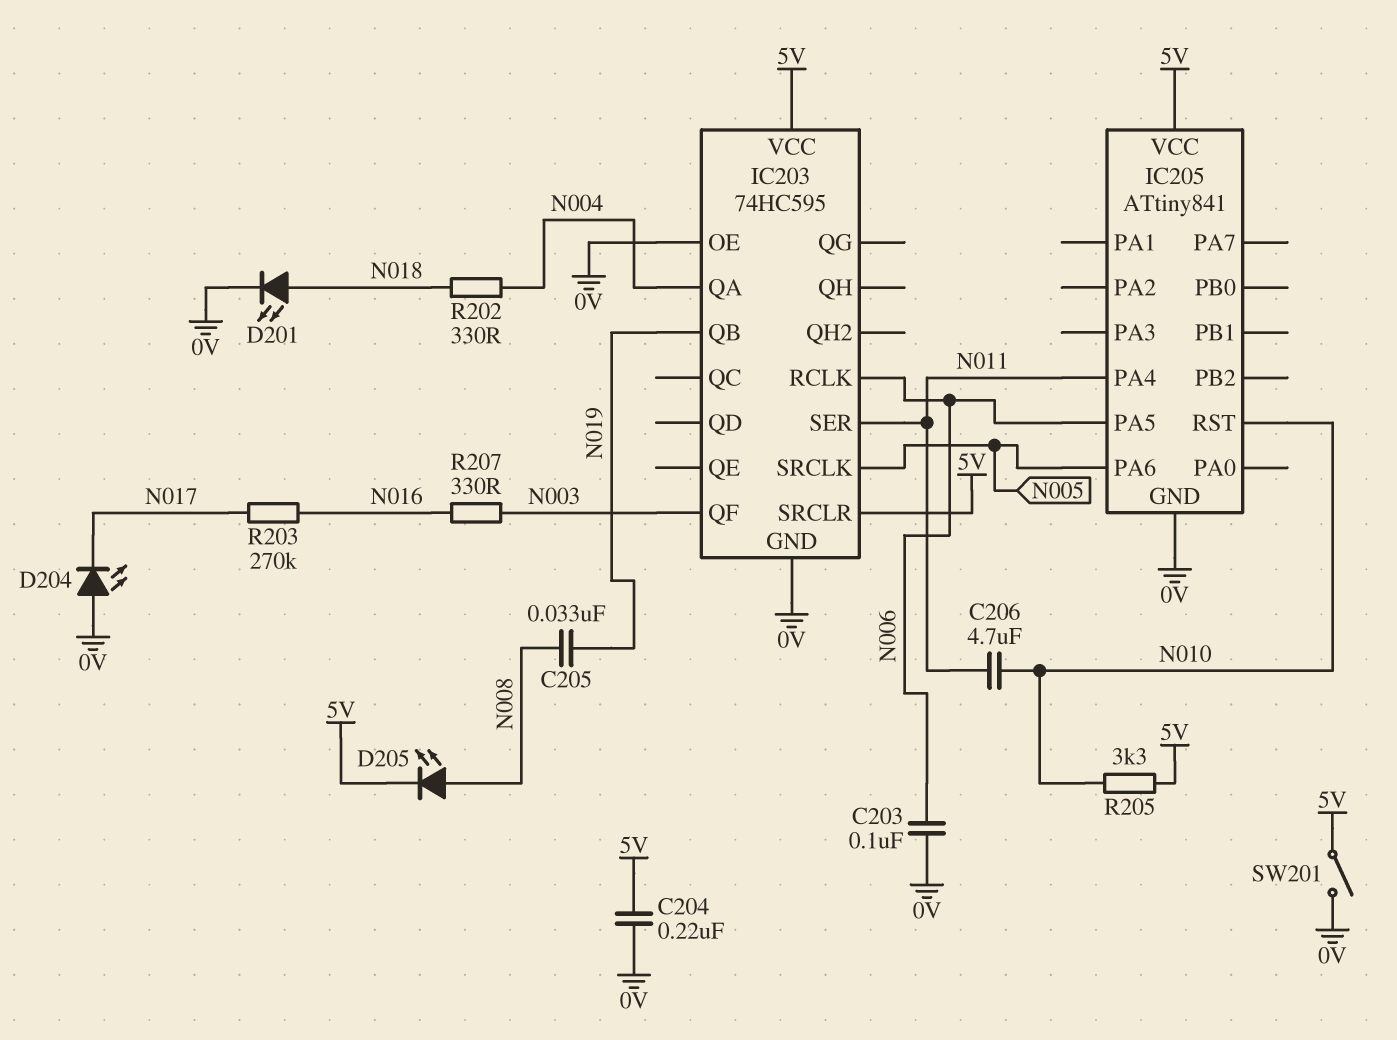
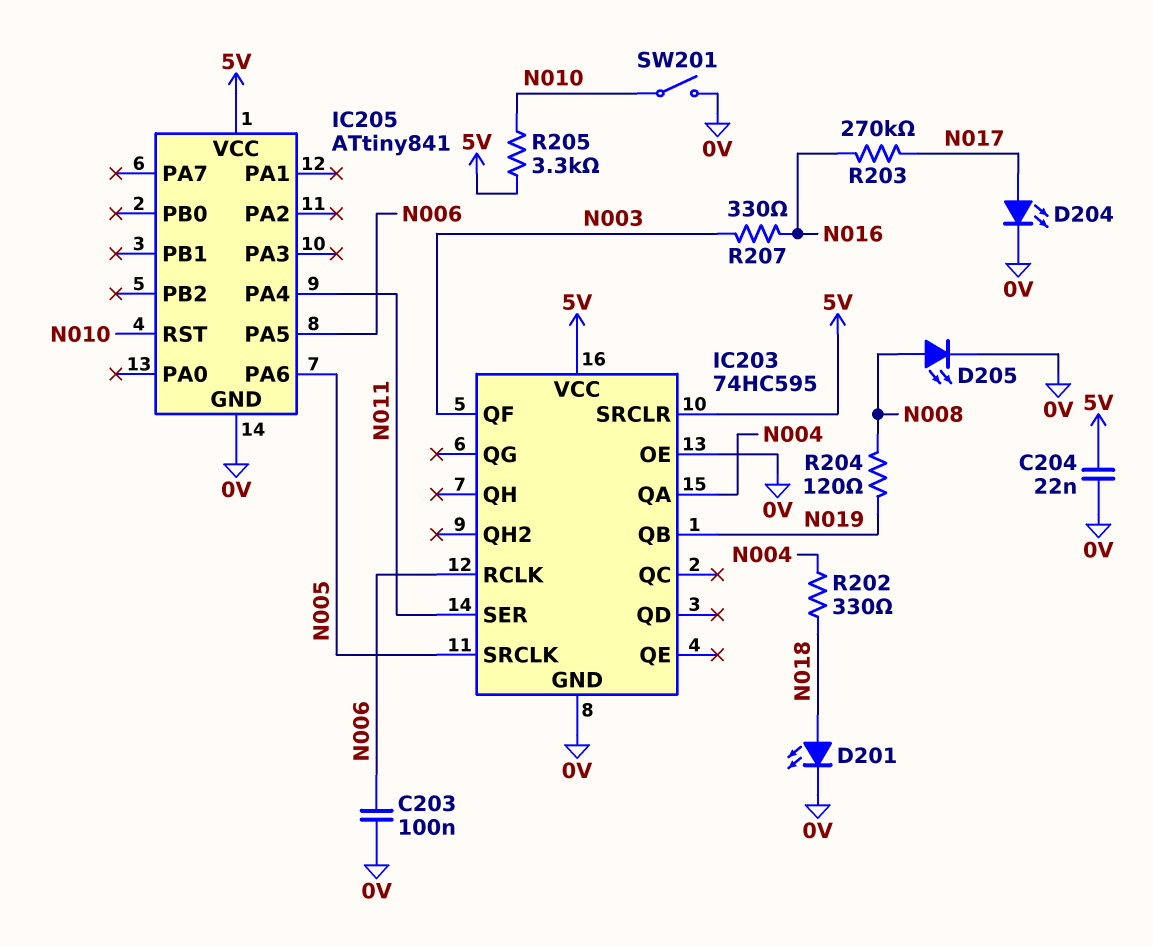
C204: 220nF (0V, 5V) -> 22nF (0V, 5V)
C205: 33nF (N008, N019) -> none
C206: 4.7uF (N010, N011) -> none
D204: LED (A 0V, K N017) -> LED (A N017, K 0V)
D205: LED (A N008, K 5V) -> LED (A N008, K 0V)
R204: none -> 120 (N008, N019)
SW201: switch (0V, 5V) -> switch (0V, N010)

